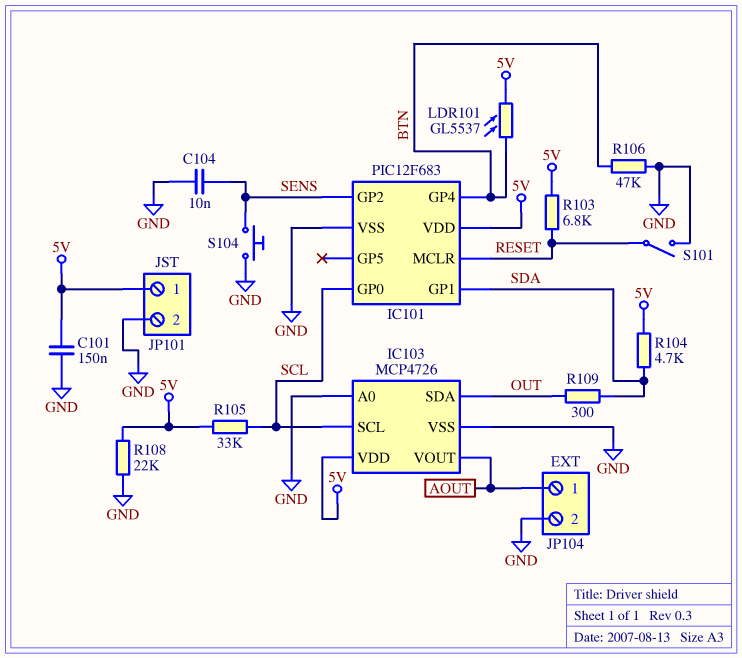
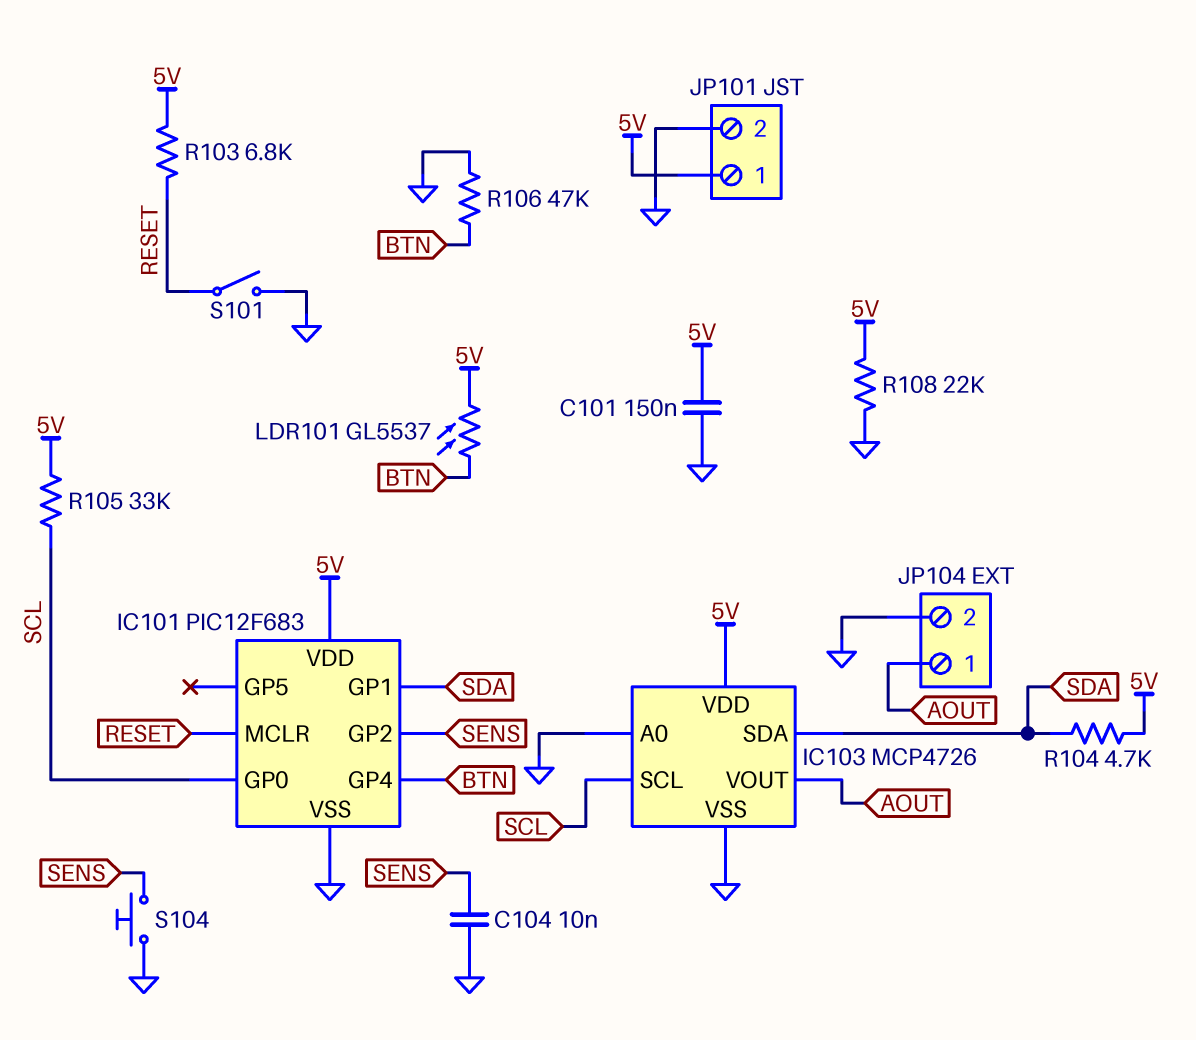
IC103 pin SDA: OUT -> SDA
R109: 300 (OUT, SDA) -> none

